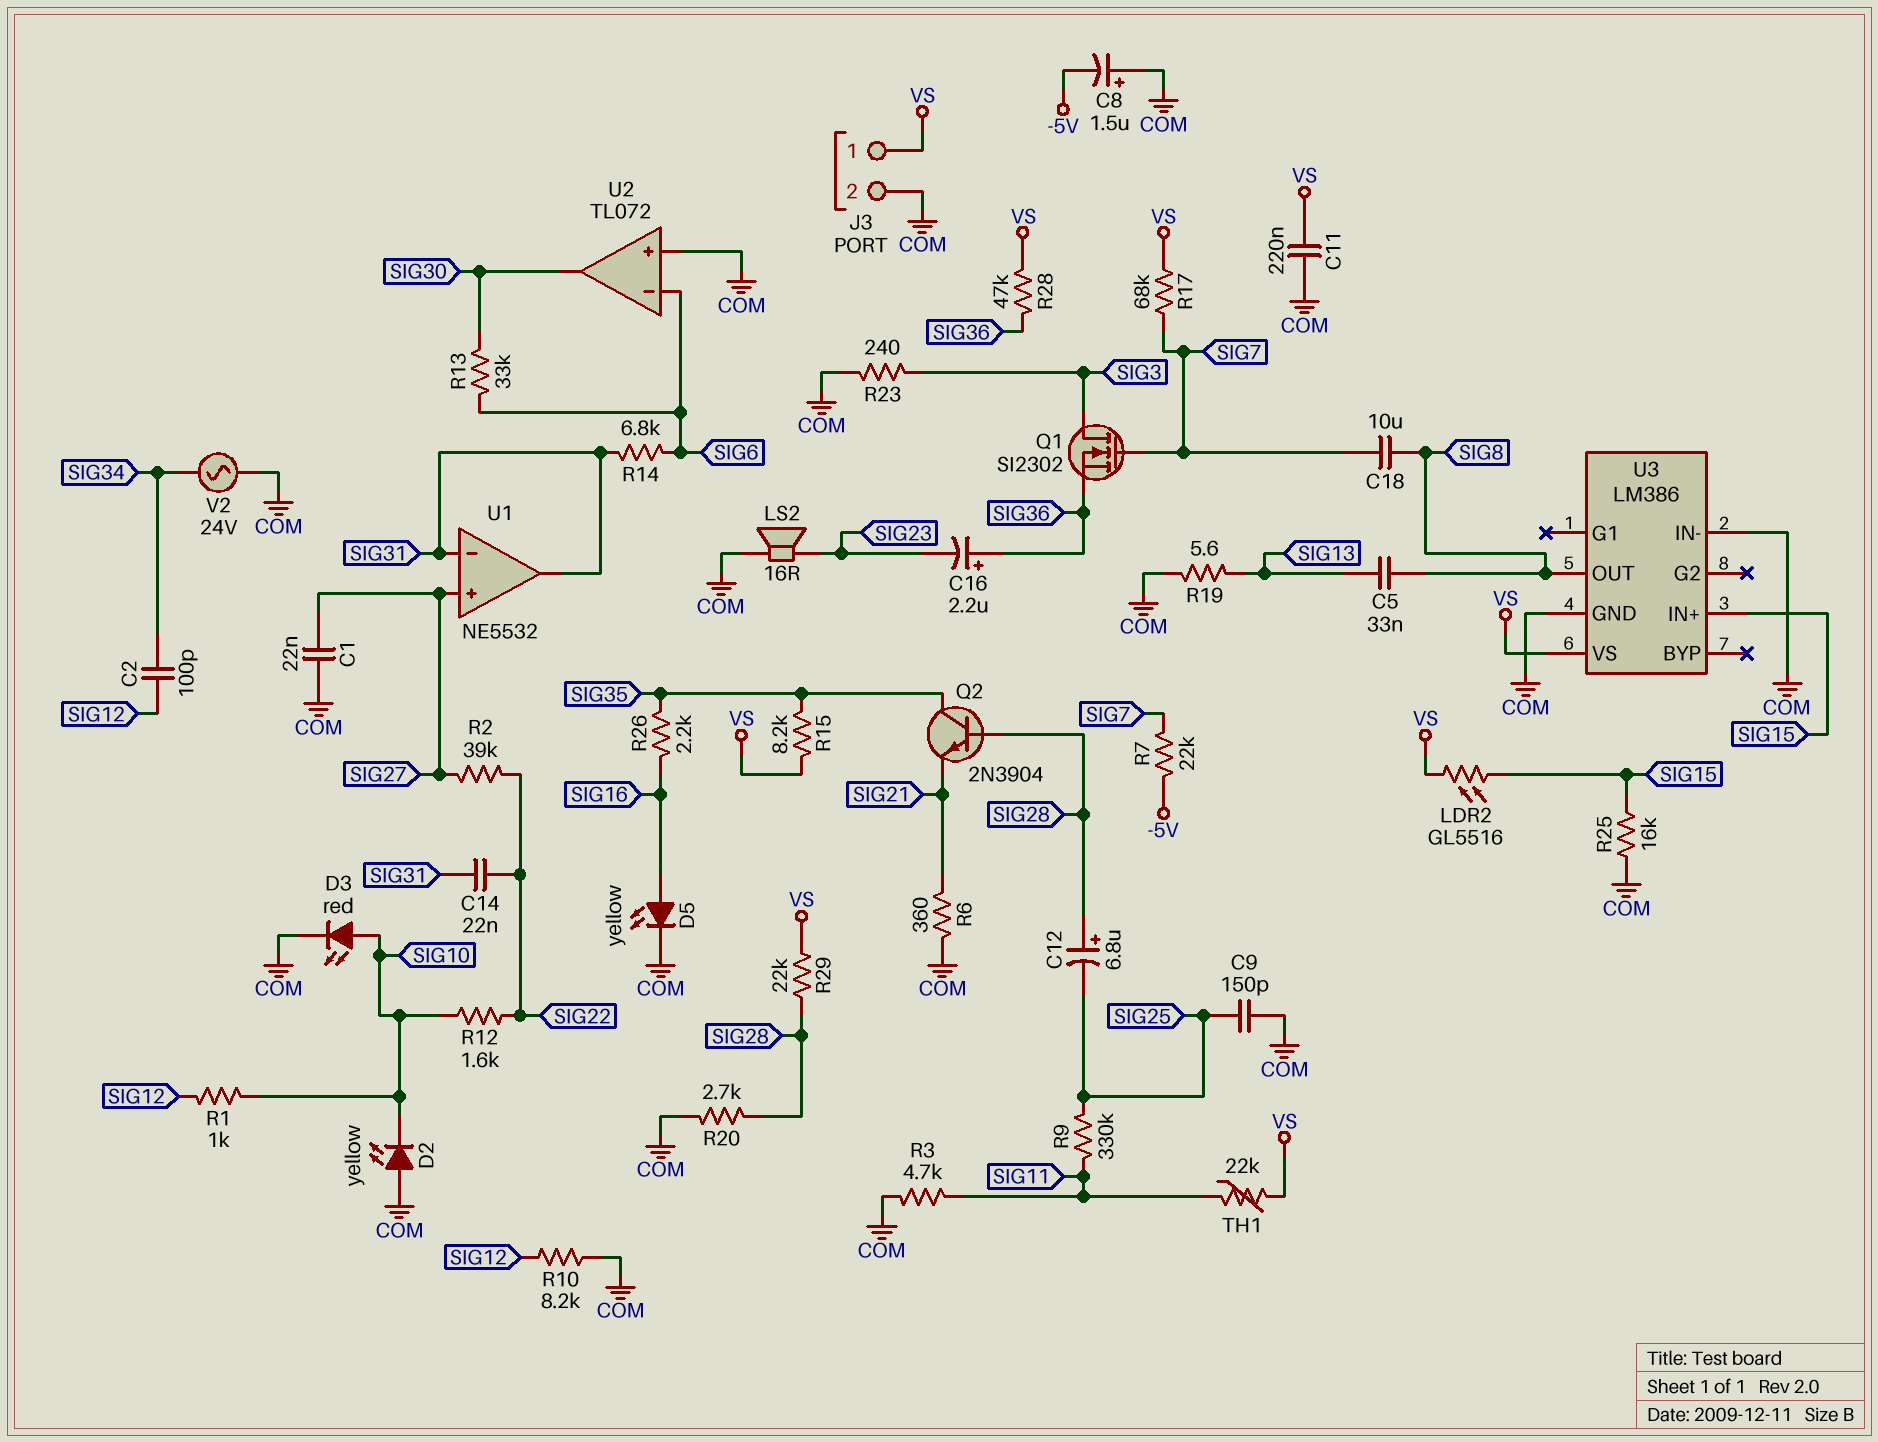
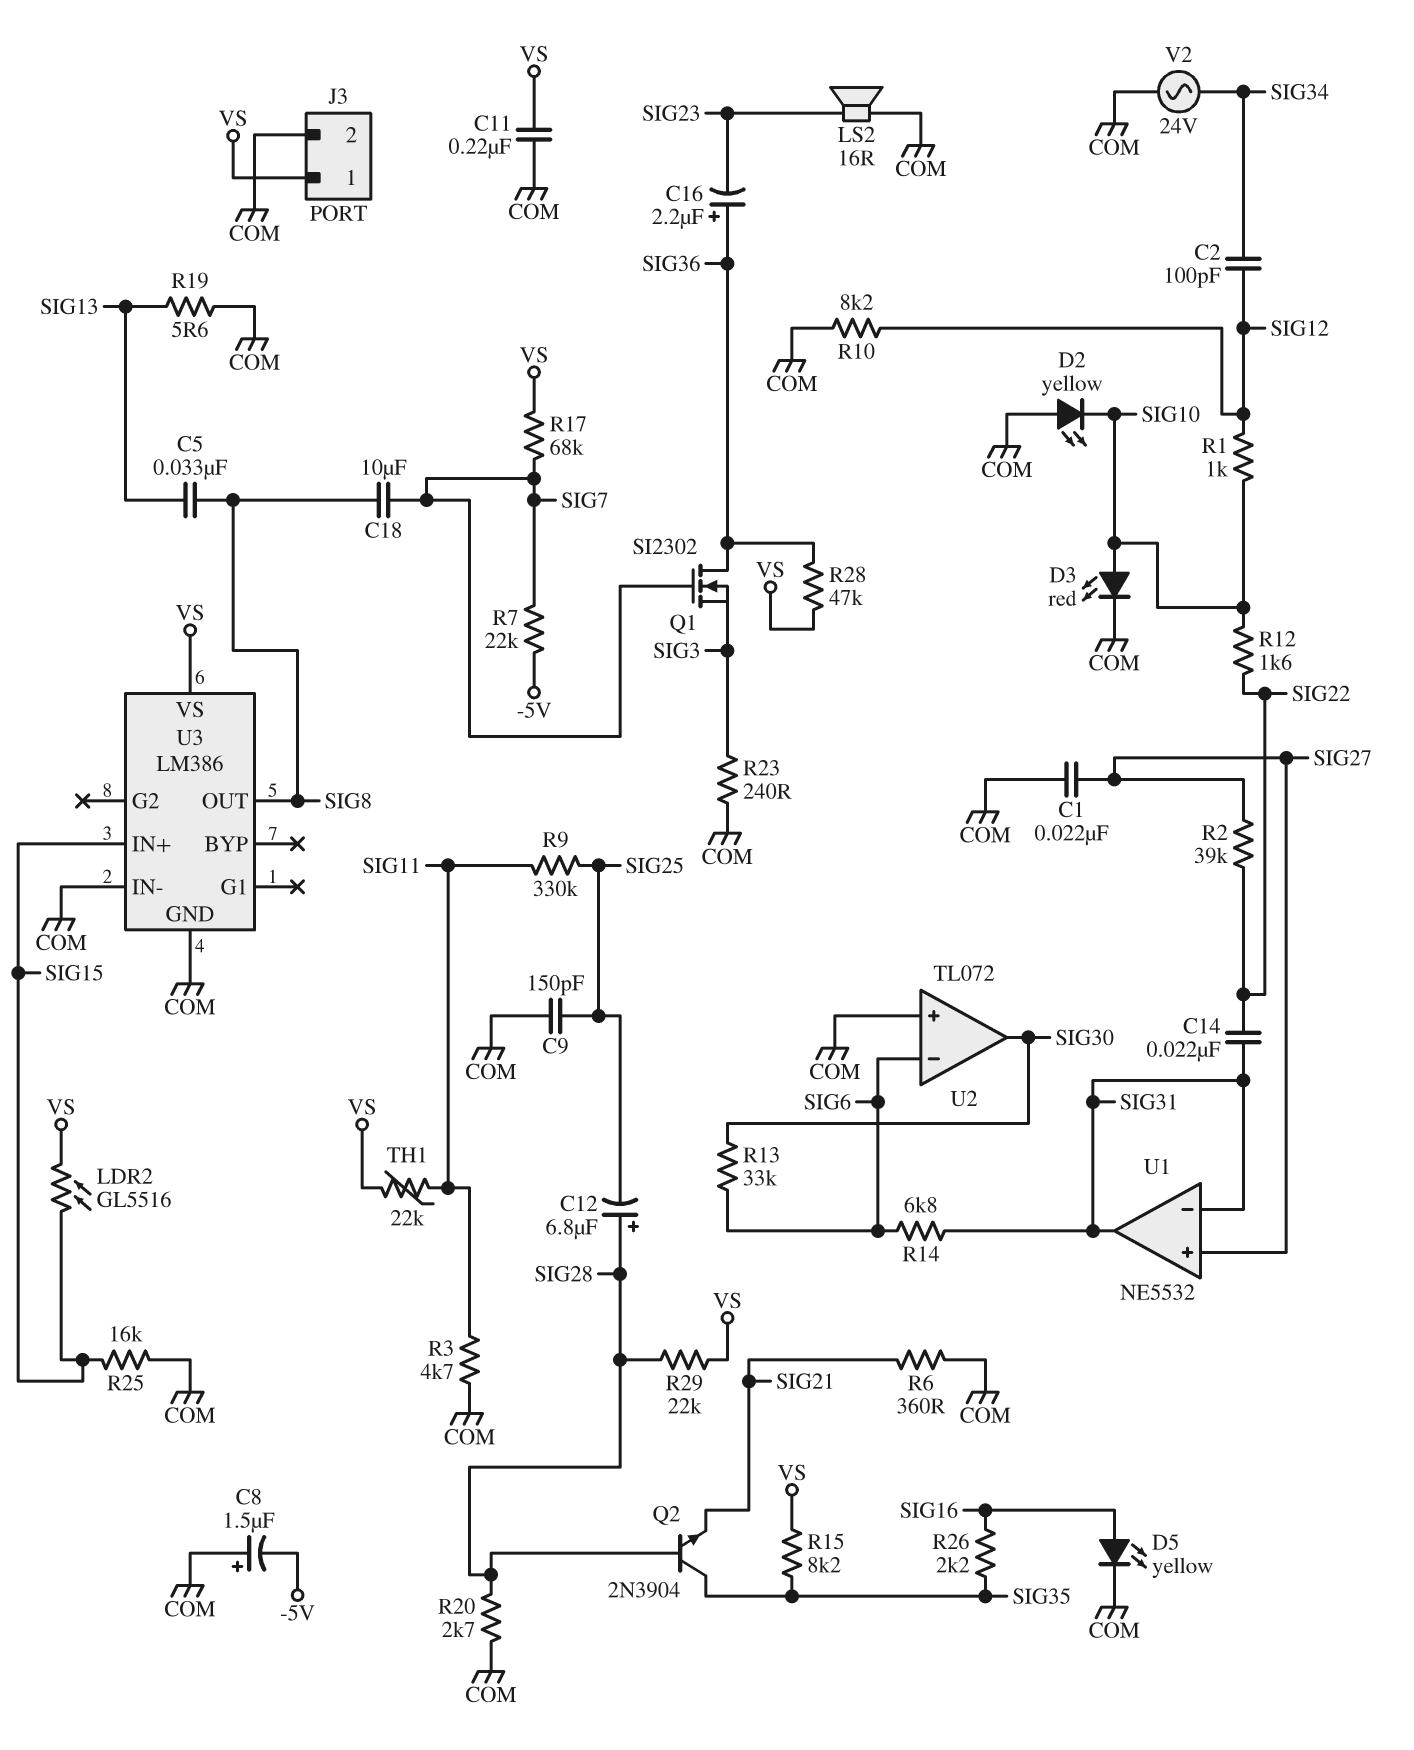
Q1: NMOS SI2302 (G SIG7, D SIG3, S SIG36) -> NMOS SI2302 (G SIG7, D SIG36, S SIG3)

